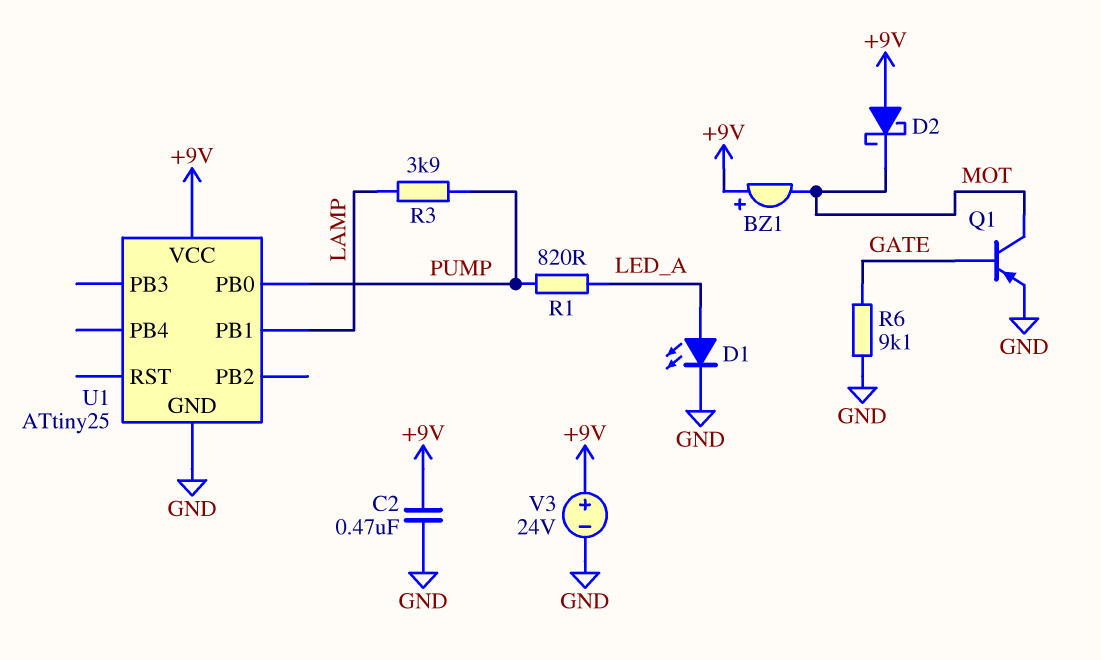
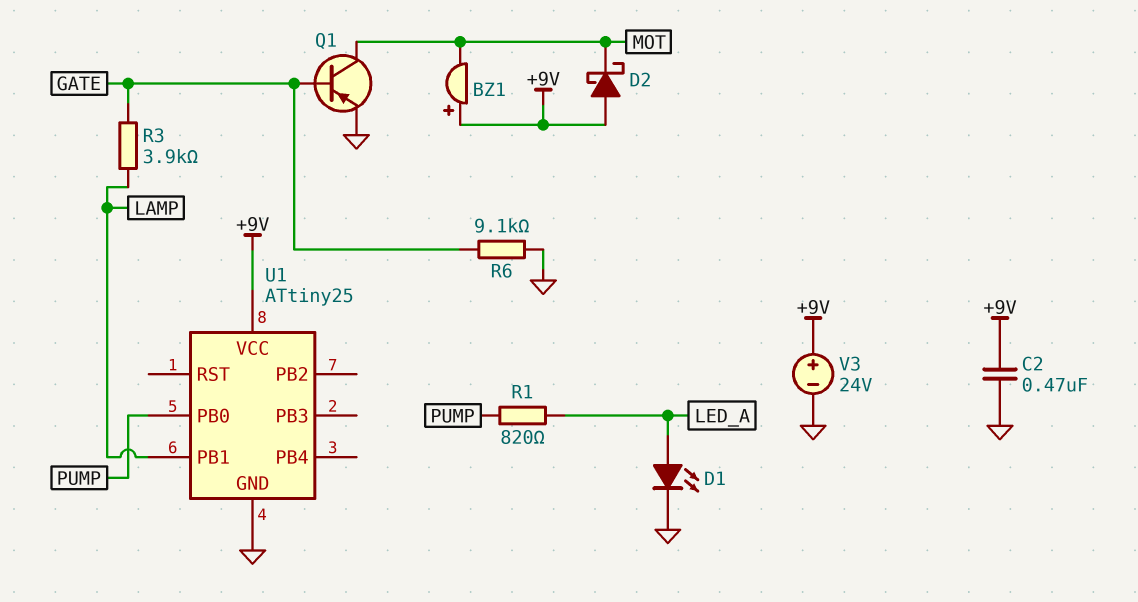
R3: 3.9k (LAMP, PUMP) -> 3.9k (GATE, LAMP)

